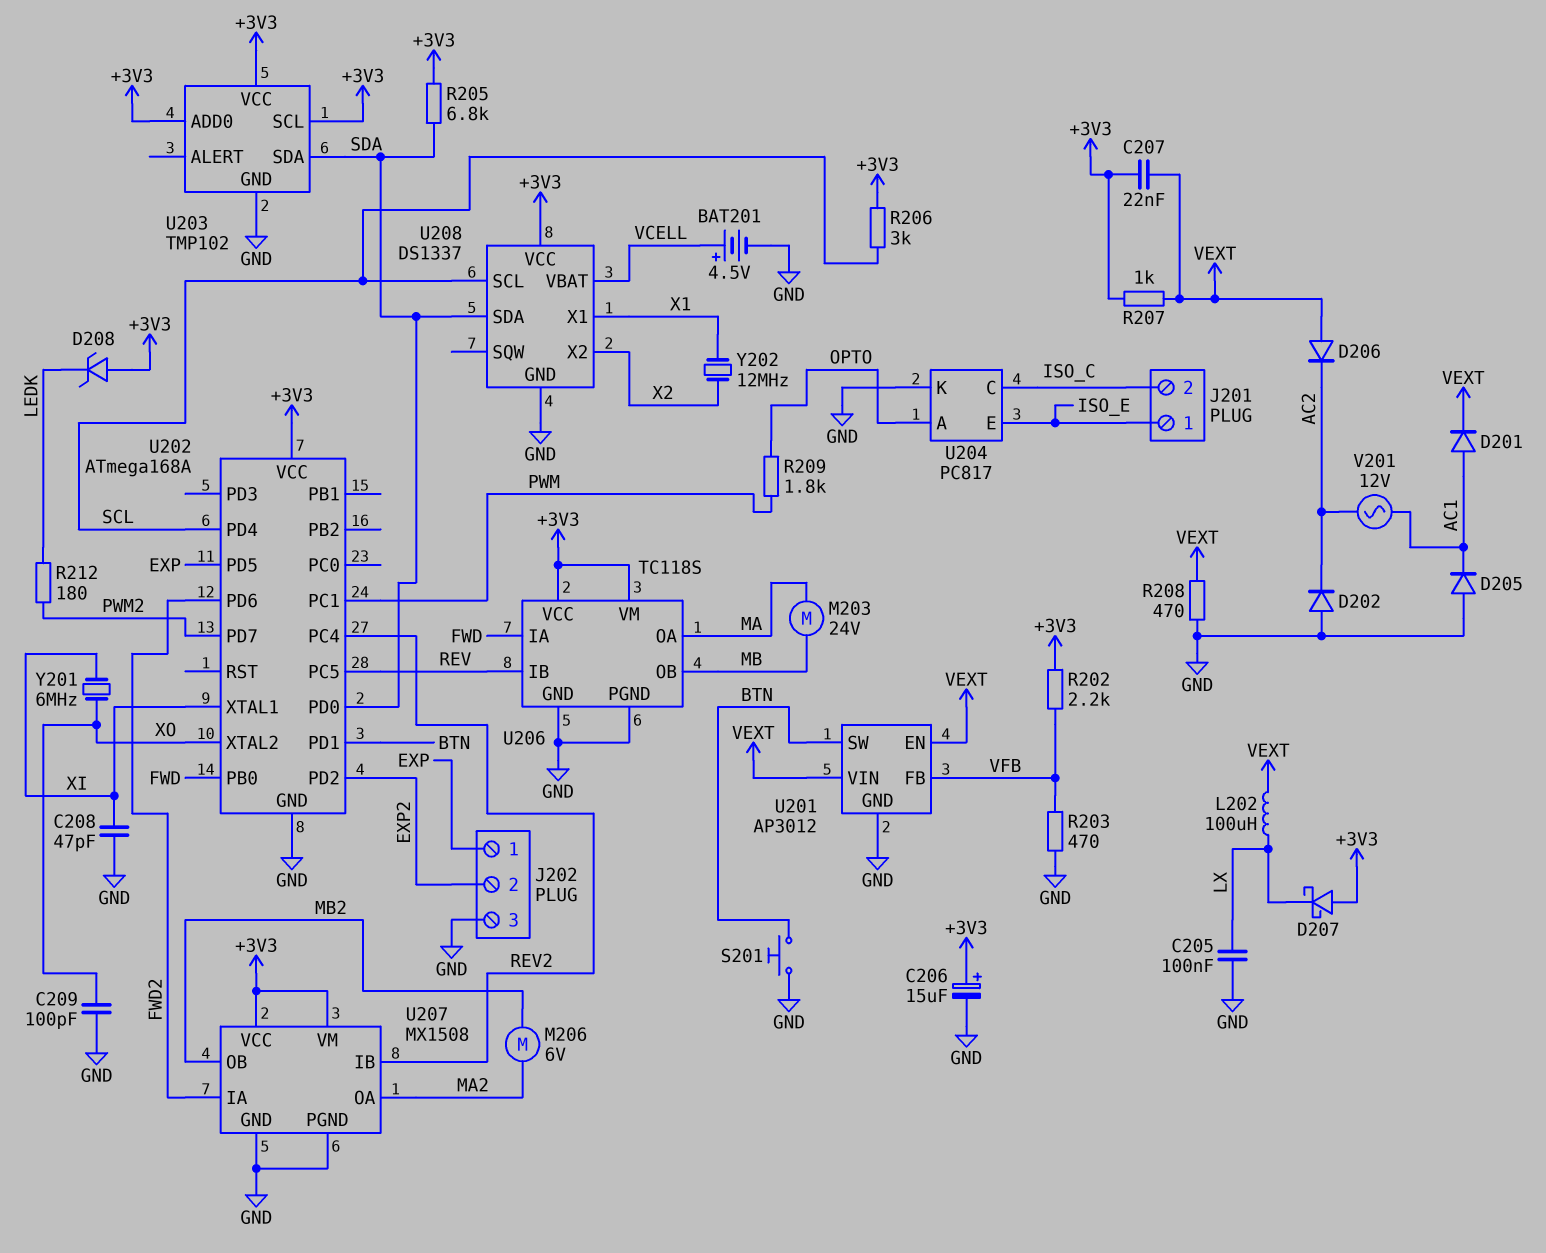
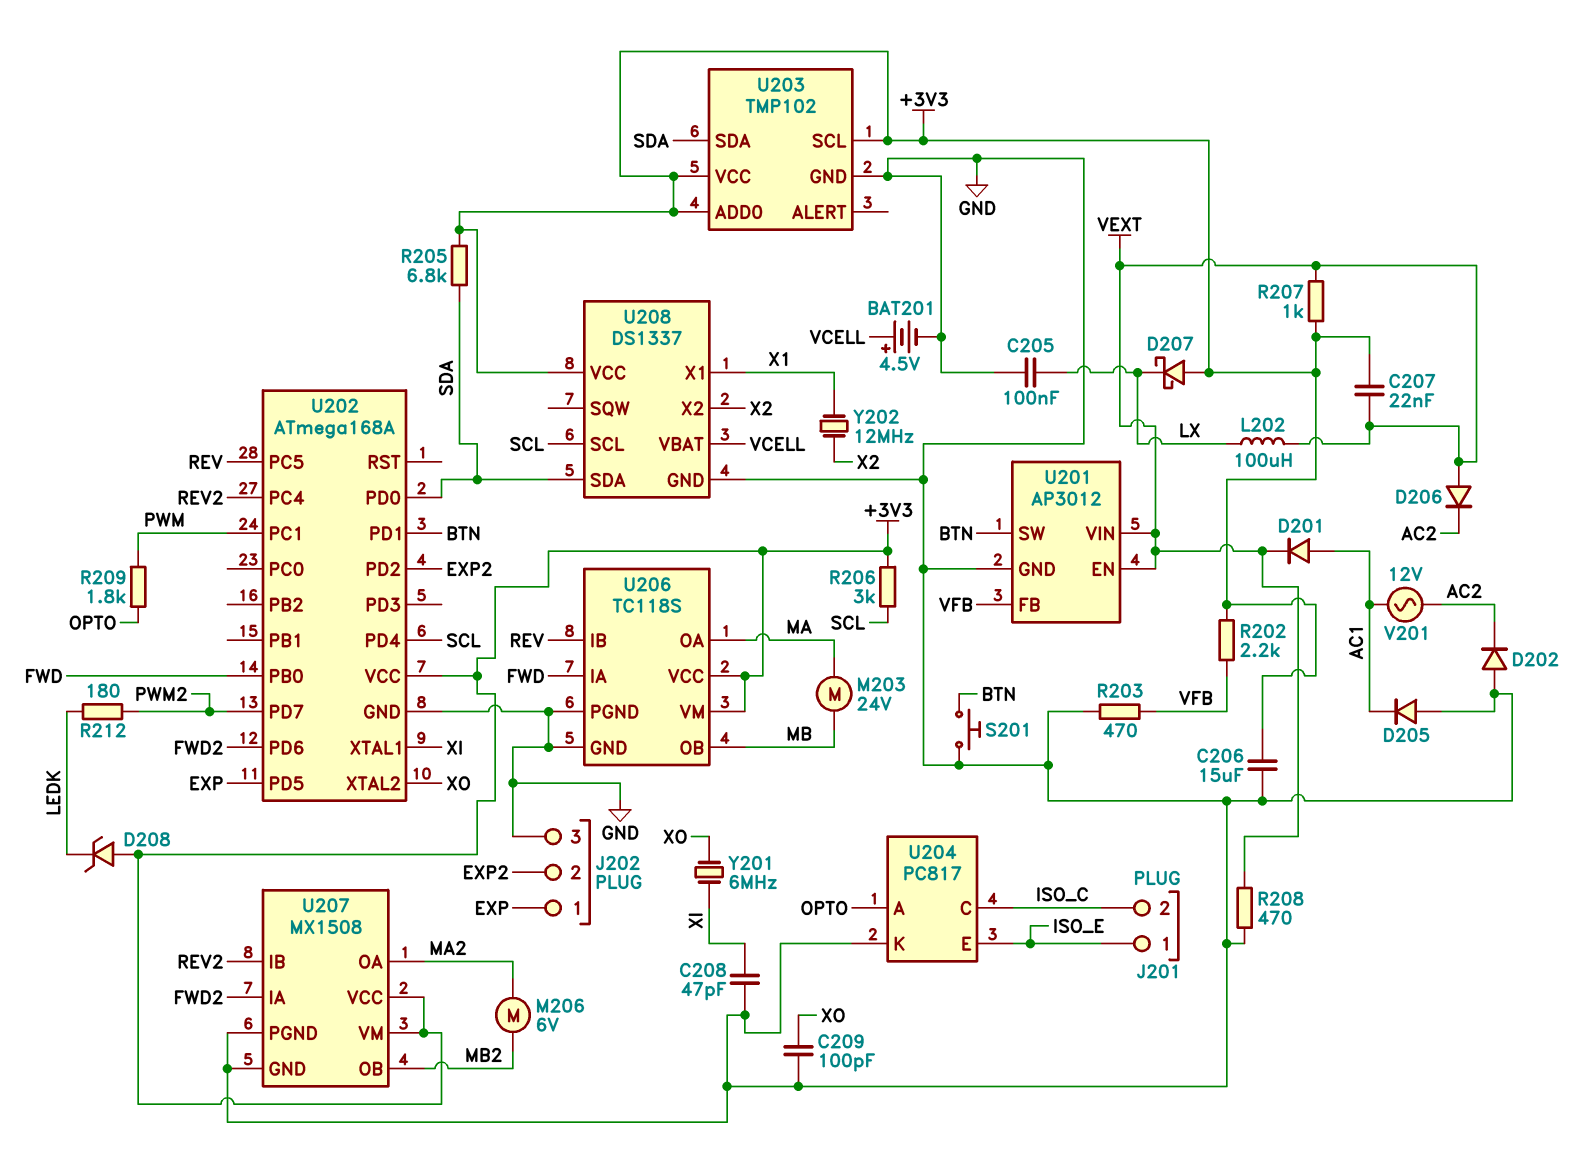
C206: 15uF (plus +3V3, minus GND) -> 15uF (+3V3, GND)

